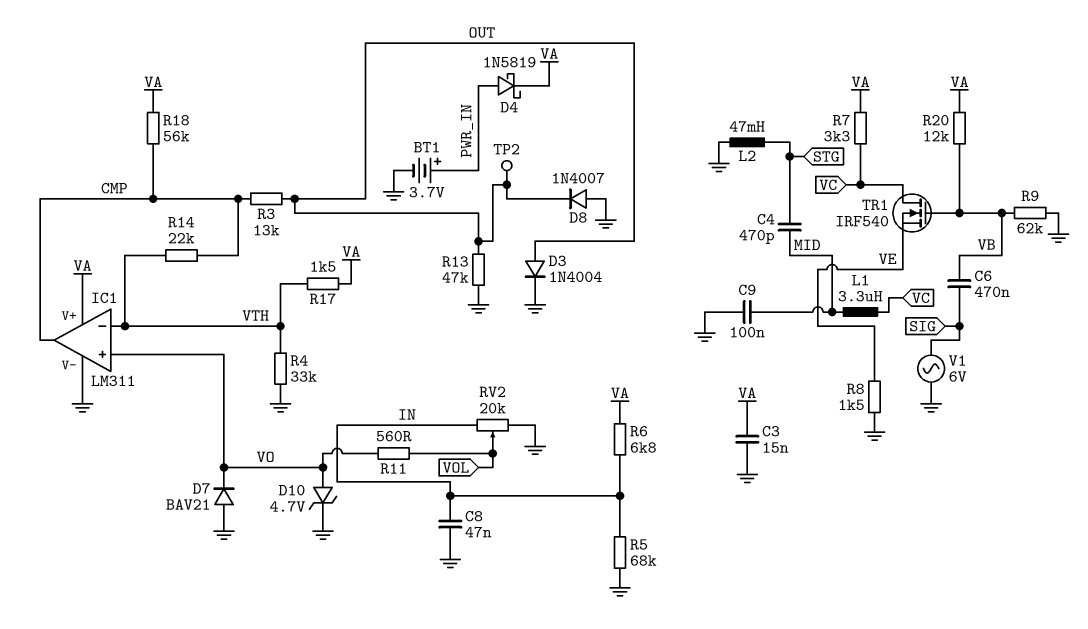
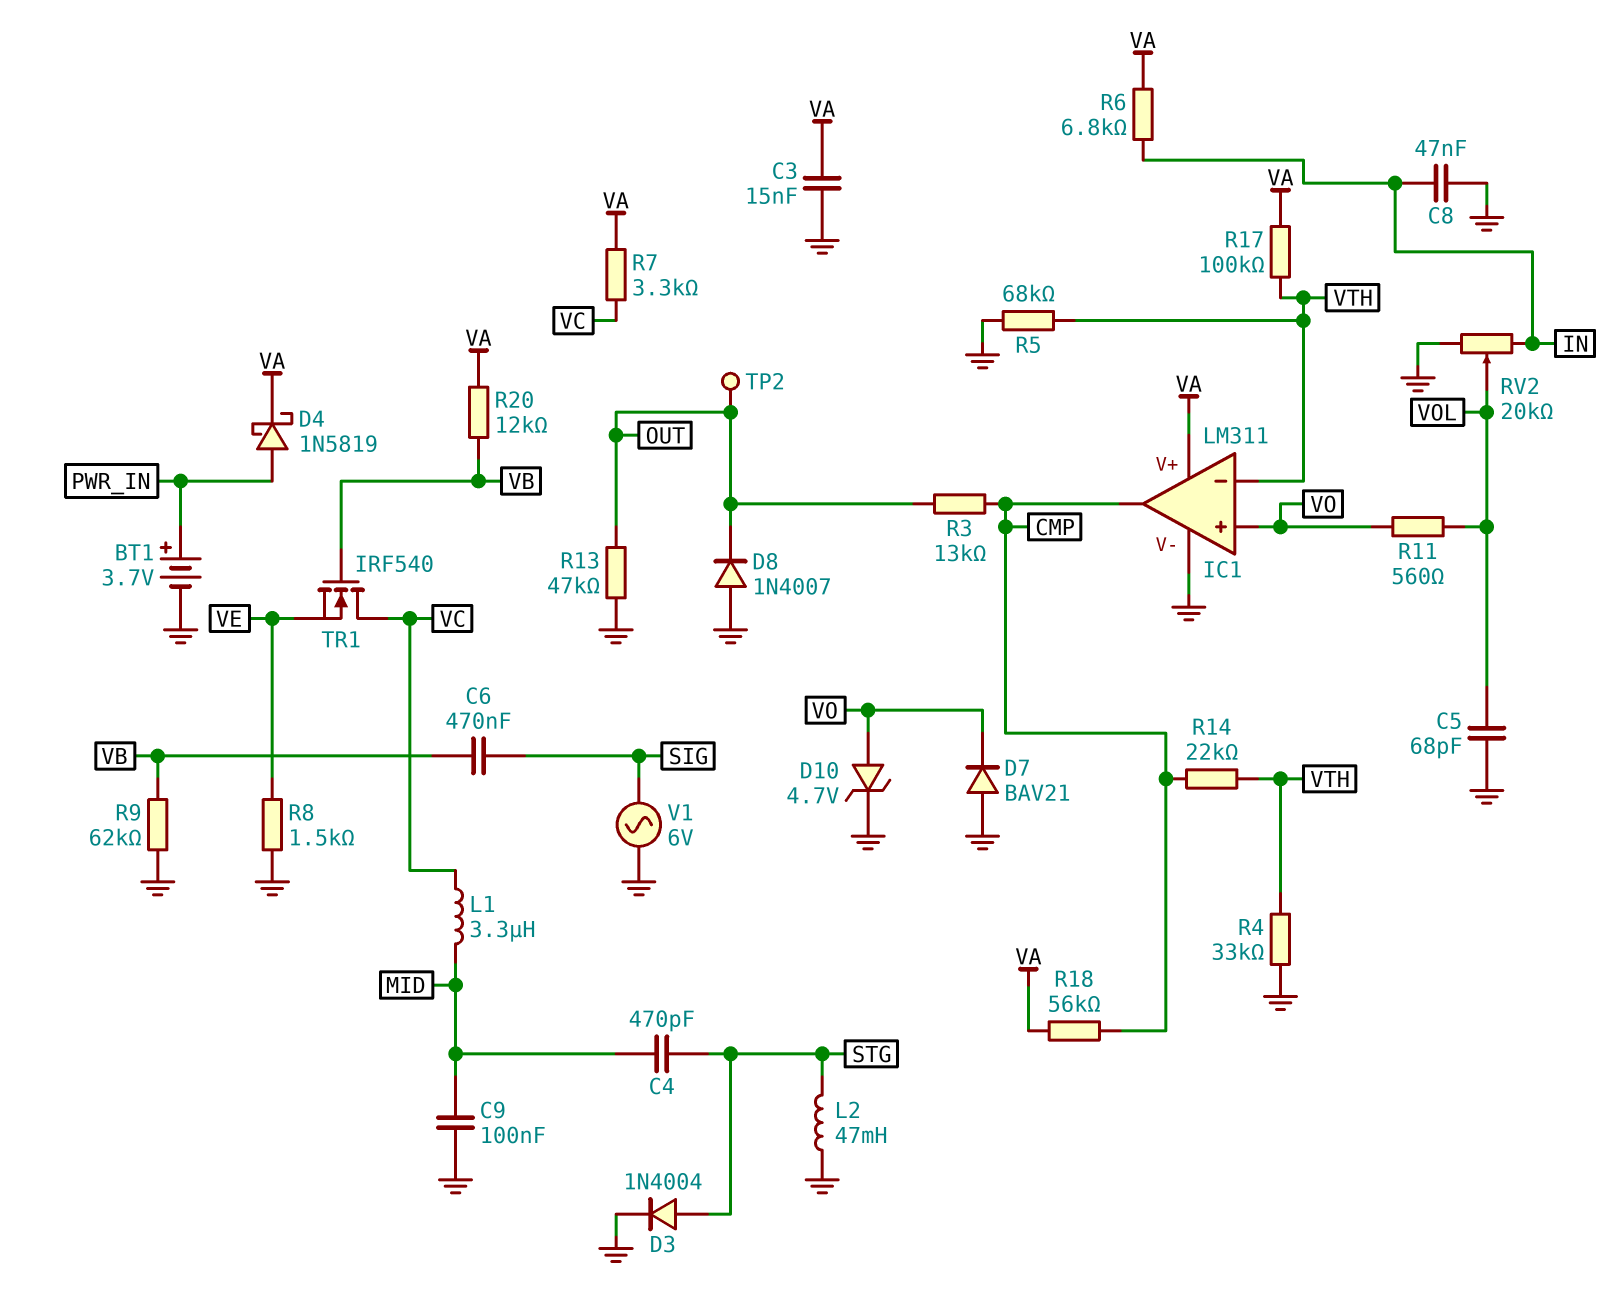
C5: none -> 68pF (GND, VOL)
D3: diode 1N4004 (A OUT, K GND) -> diode 1N4004 (A STG, K GND)
R5: 68k (GND, IN) -> 68k (GND, VTH)
R17: 1.5k (VA, VTH) -> 100k (VA, VTH)

